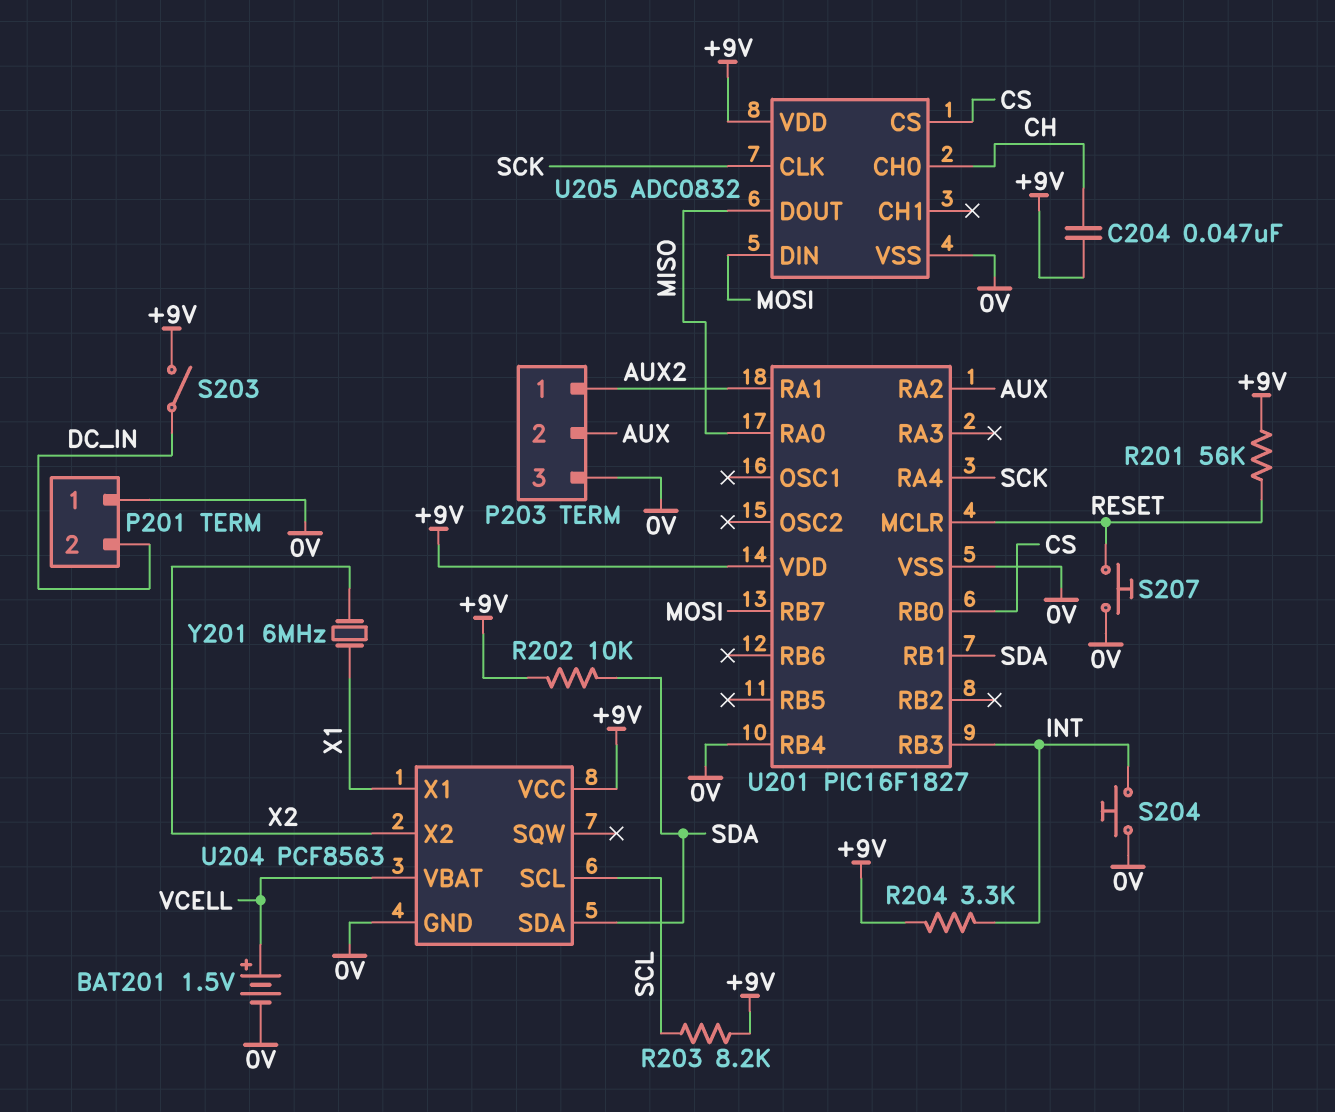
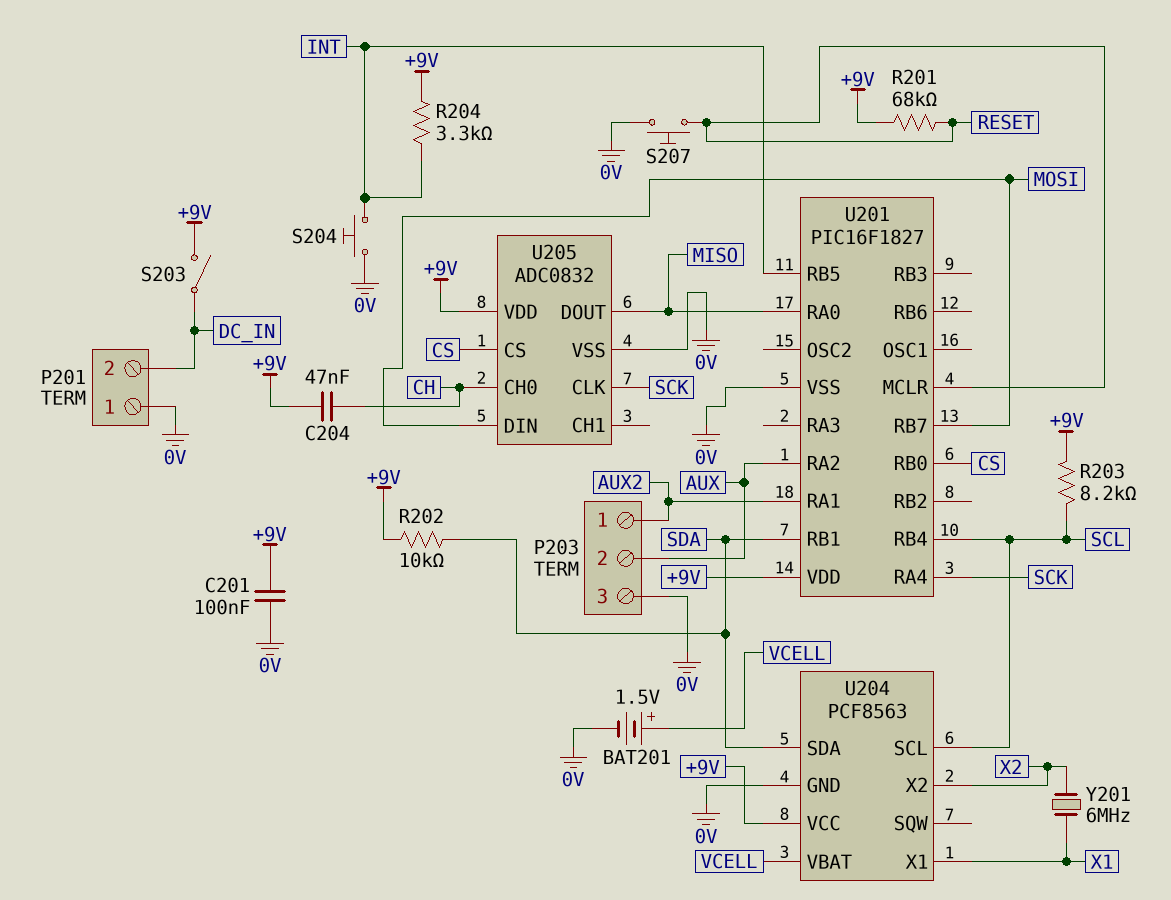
C201: none -> 100nF (+9V, 0V)
R201: 56k (+9V, RESET) -> 68k (+9V, RESET)
U201 pin RB3: INT -> none
U201 pin RB4: 0V -> SCL
U201 pin RB5: none -> INT

